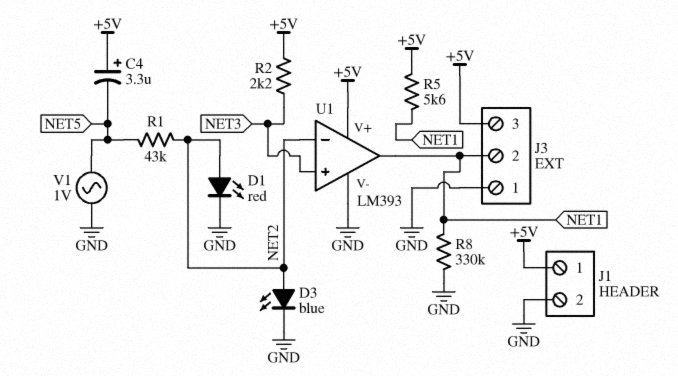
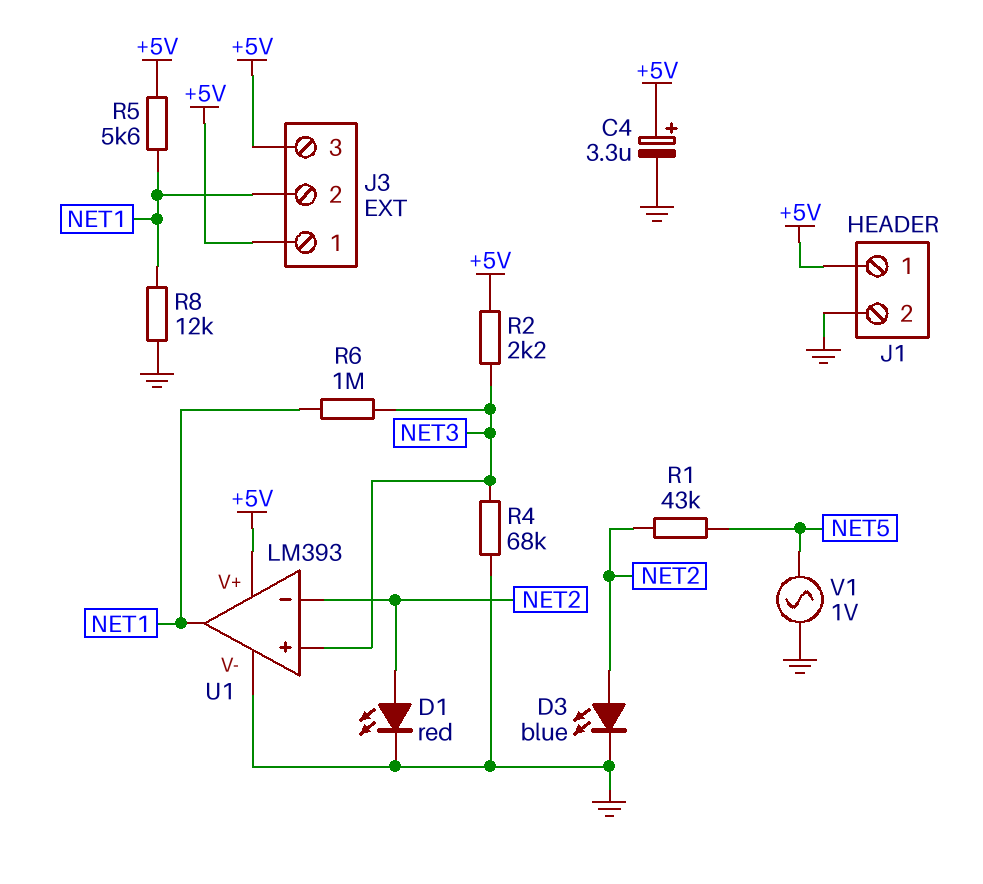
C4: 3.3uF (plus +5V, minus NET5) -> 3.3uF (plus +5V, minus GND)
J3 pin 1: GND -> +5V
R4: none -> 68k (GND, NET3)
R6: none -> 1M (NET1, NET3)
R8: 330k (GND, NET1) -> 12k (GND, NET1)

